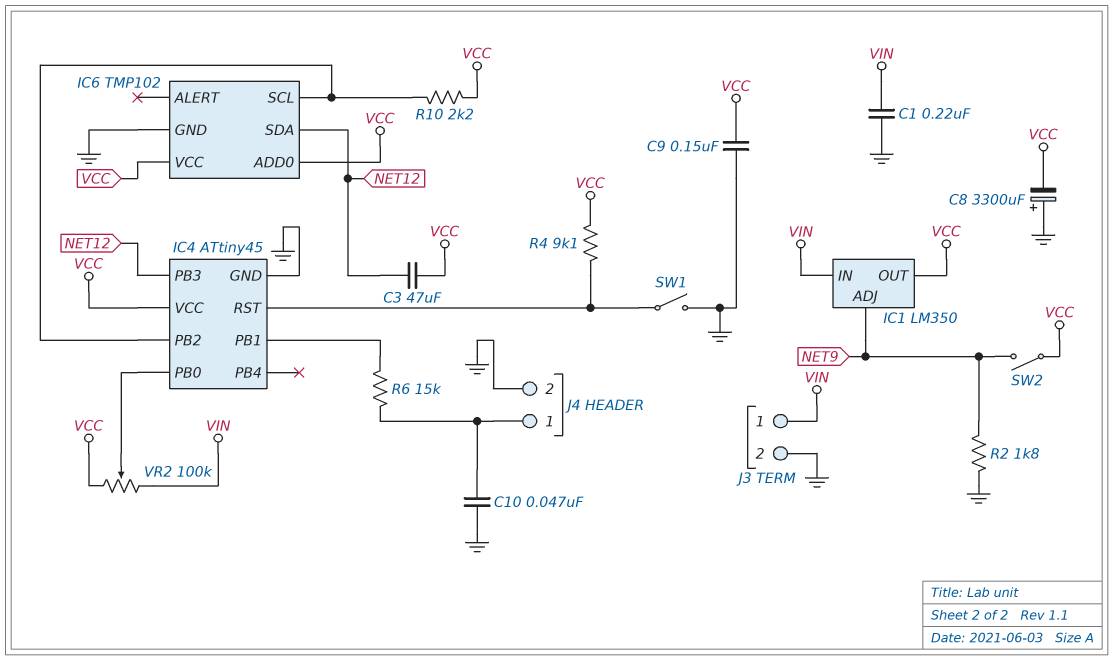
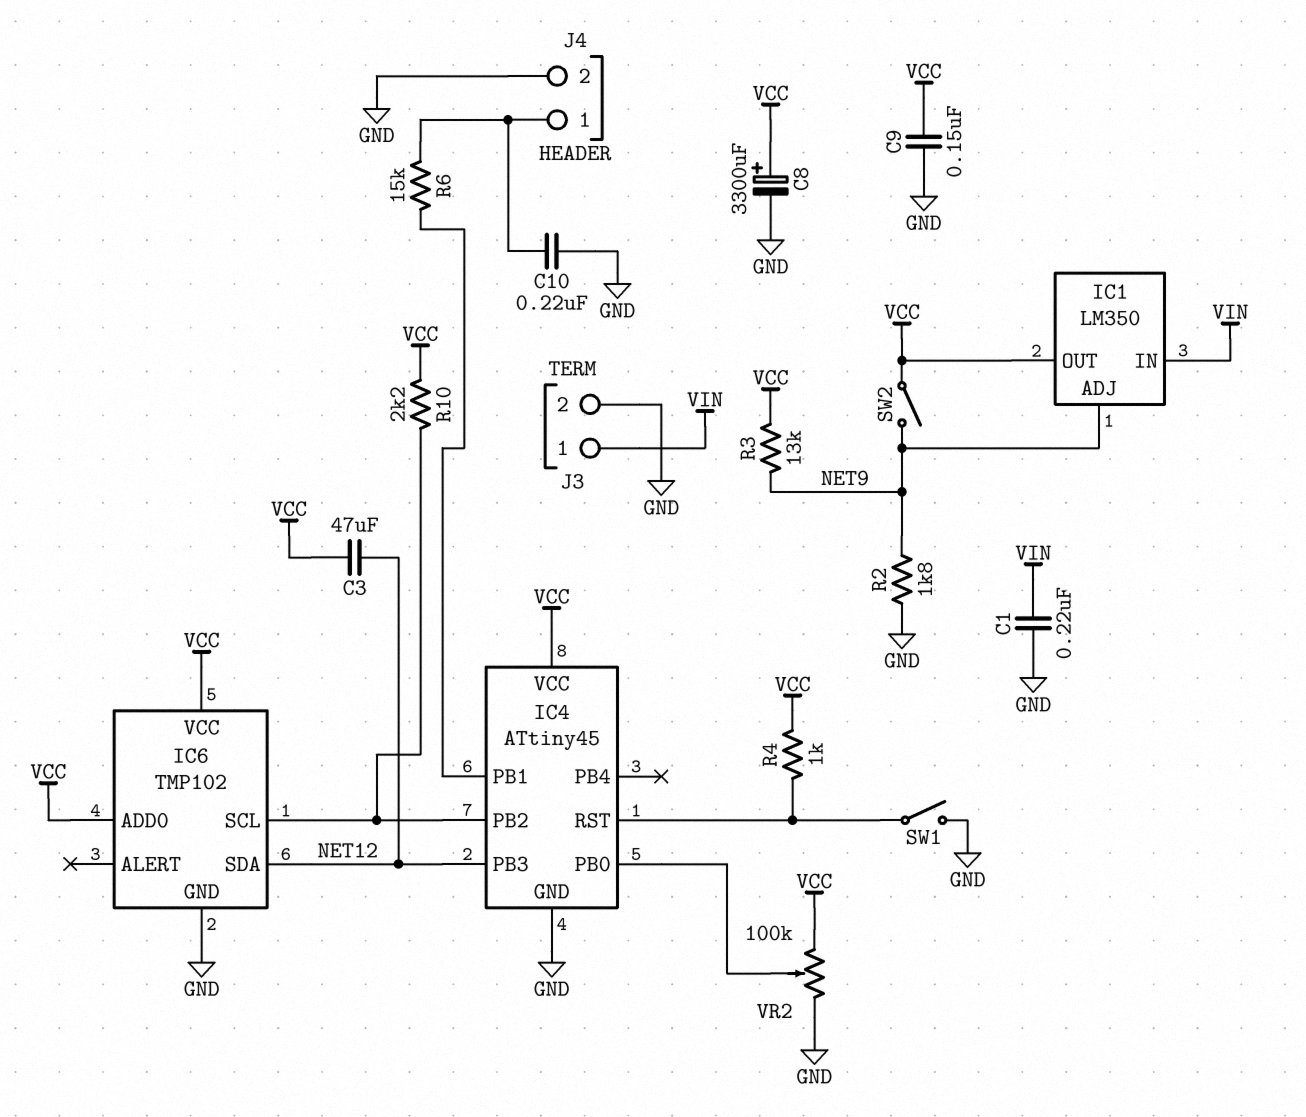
C8: 3300uF (plus GND, minus VCC) -> 3300uF (plus VCC, minus GND)
C10: 47nF (GND, J4/1) -> 220nF (GND, J4/1)
R3: none -> 13k (NET9, VCC)
R4: 9.1k (IC4/RST, VCC) -> 1k (IC4/RST, VCC)
VR2: 100k (VCC, VIN, wiper IC4/PB0) -> 100k (GND, VCC, wiper IC4/PB0)

